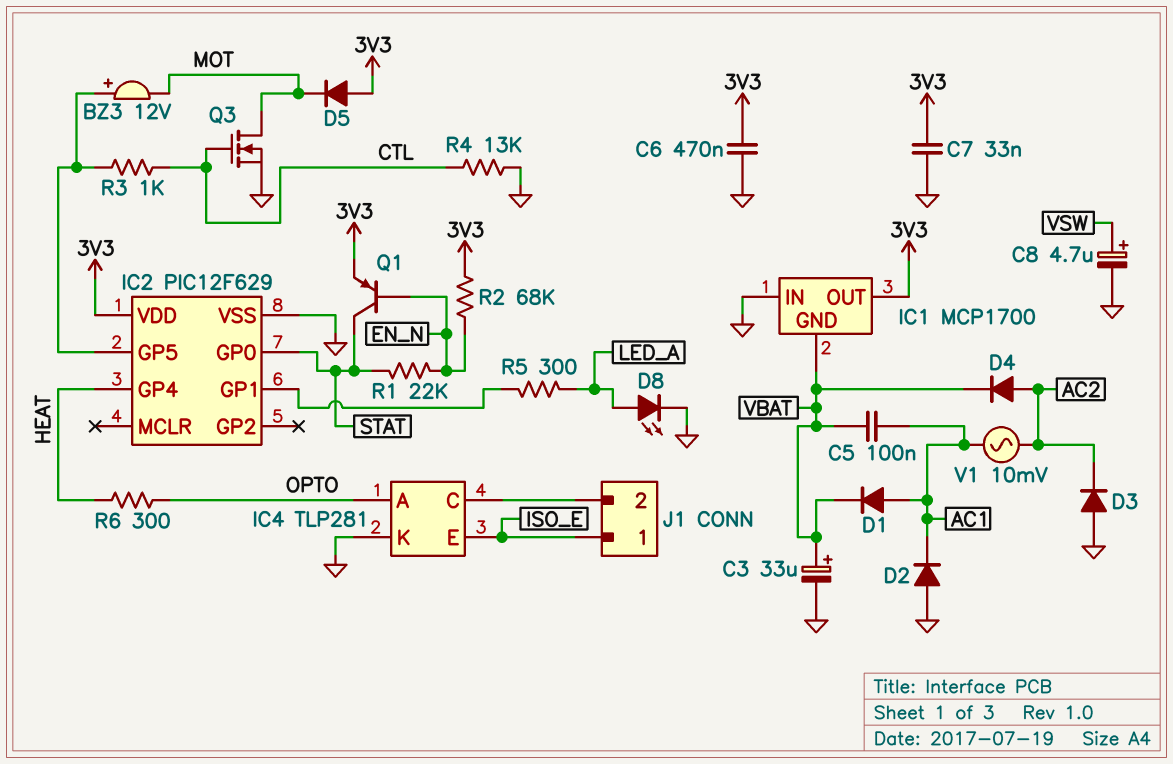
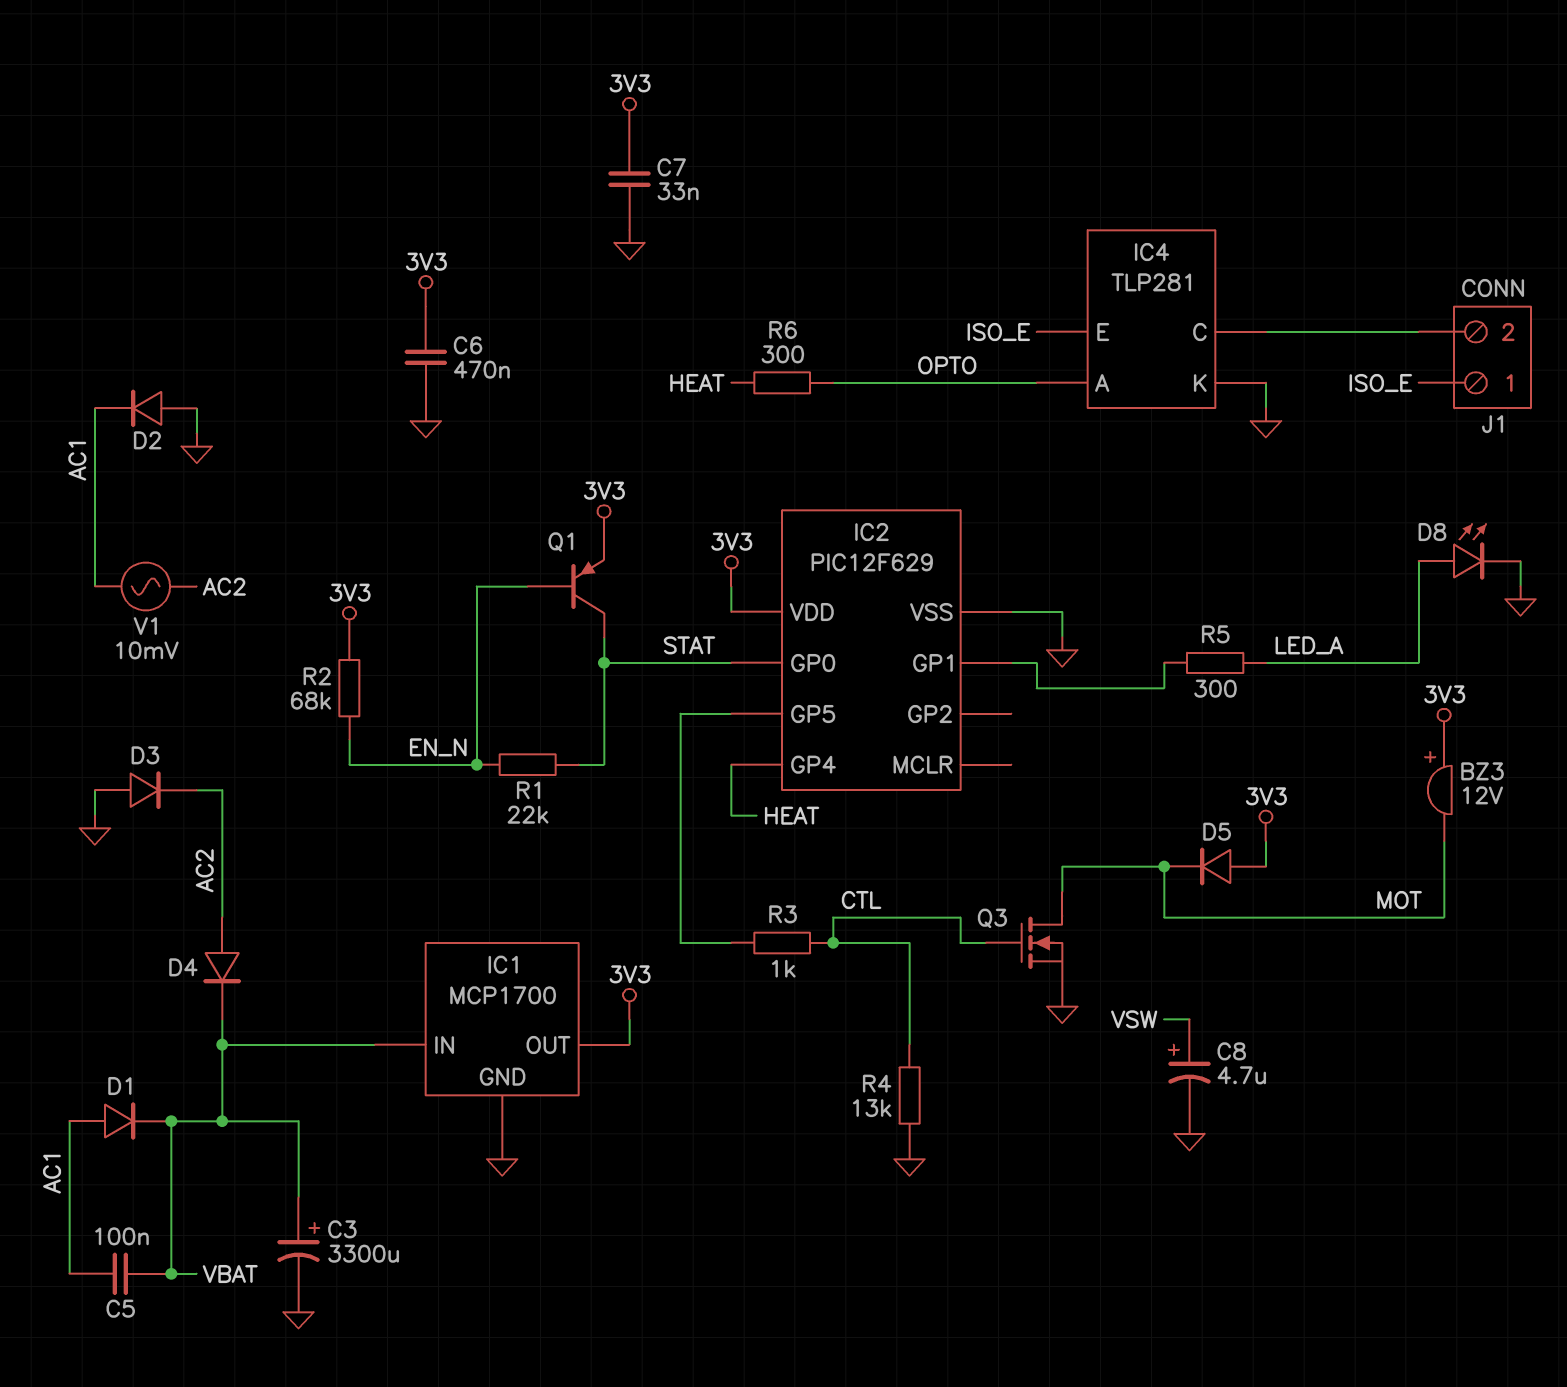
BZ3: buzzer 12V (plus IC2/GP5, minus MOT) -> buzzer 12V (plus 3V3, minus MOT)
C3: 33uF (plus VBAT, minus GND) -> 3300uF (plus VBAT, minus GND)
IC1 pin GND: VBAT -> GND
IC1 pin IN: GND -> VBAT

